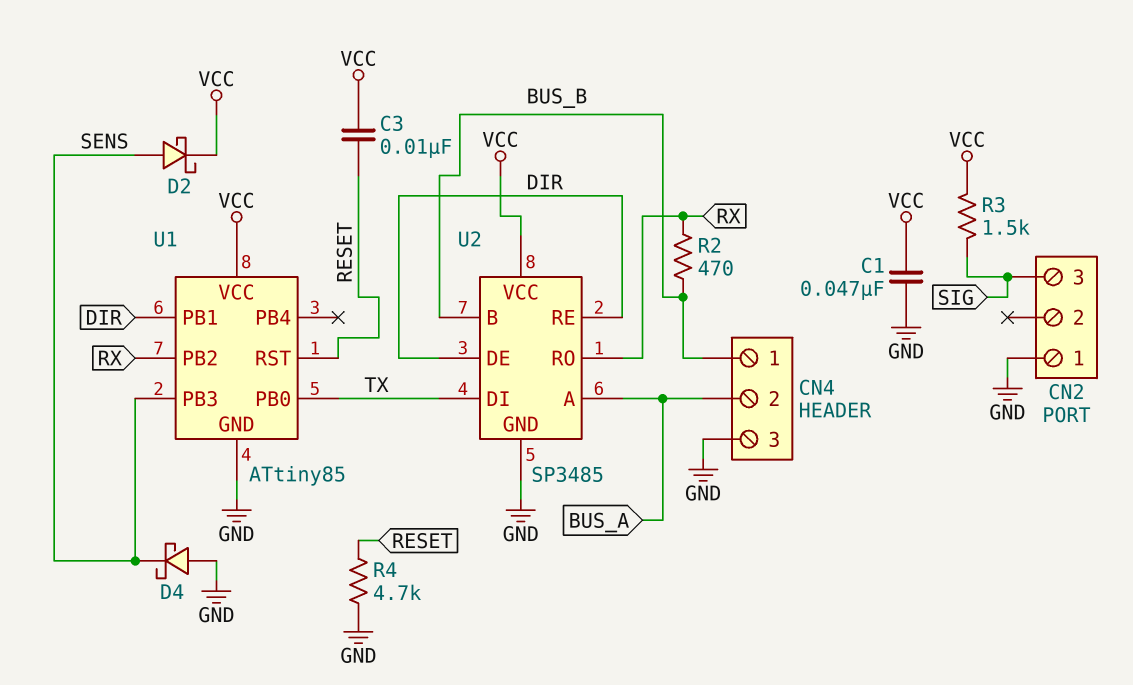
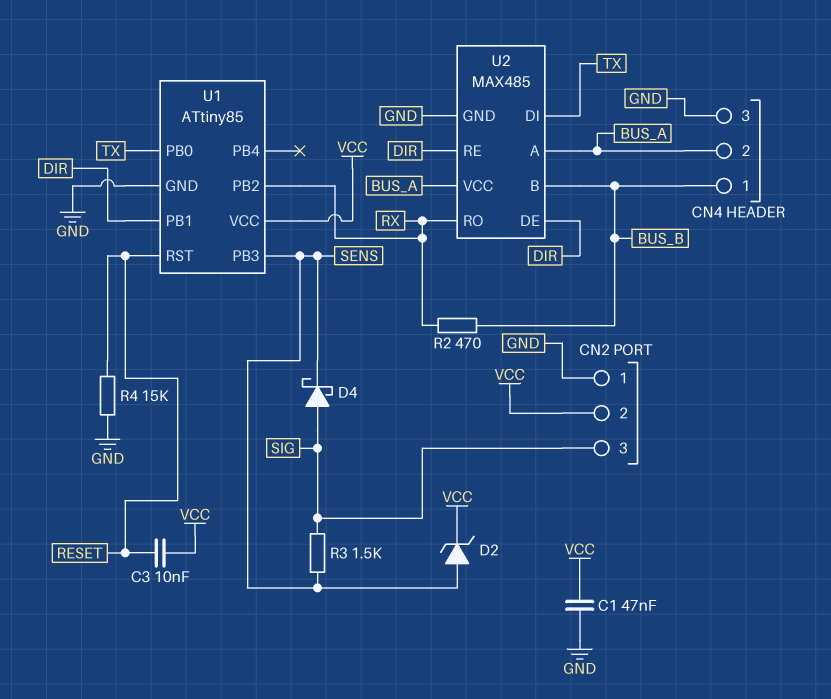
CN2 pin 2: none -> VCC
D2: schottky (A SENS, K VCC) -> zener (A SENS, K VCC)
D4: schottky (A GND, K SENS) -> schottky (A SIG, K SENS)
R3: 1.5k (SIG, VCC) -> 1.5k (SENS, SIG)
R4: 4.7k (GND, RESET) -> 15k (GND, RESET)
U2: SP3485 -> MAX485
U2 pin VCC: VCC -> BUS_A

